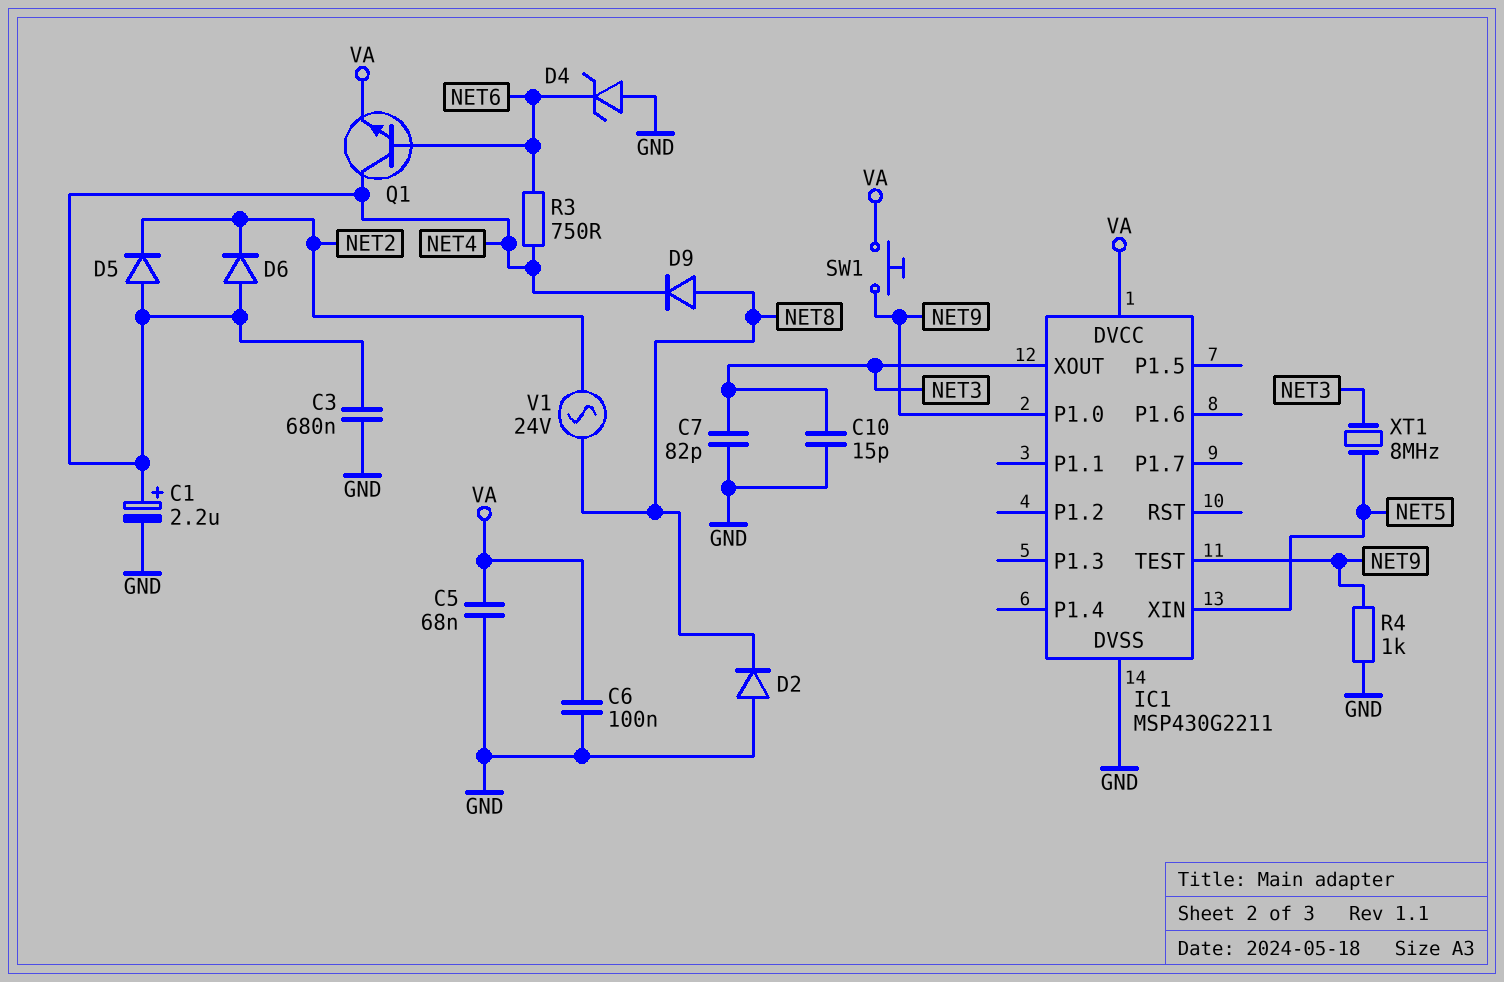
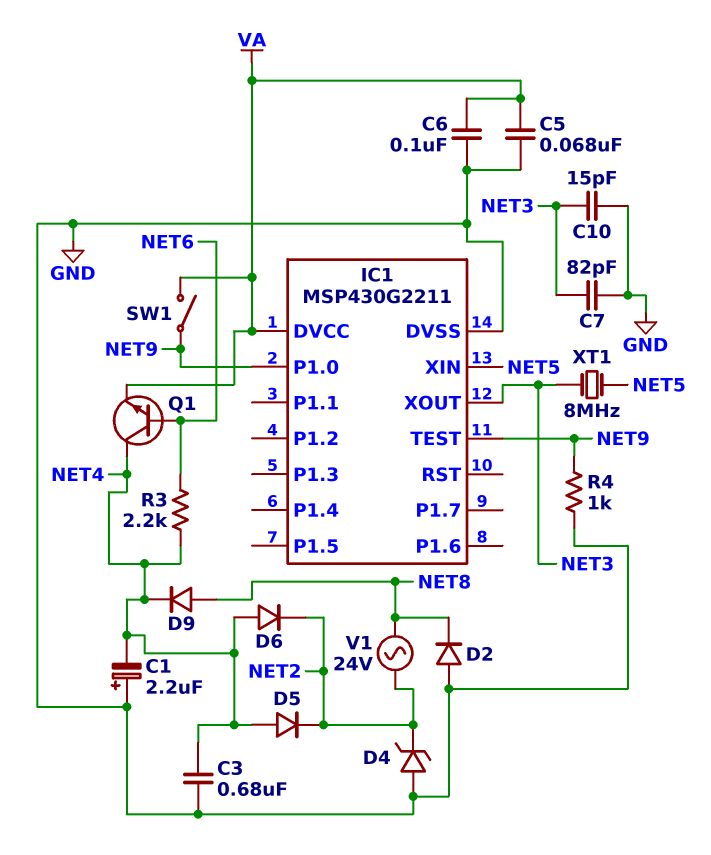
C1: 2.2uF (plus NET4, minus GND) -> 2.2uF (plus GND, minus NET4)
D4: zener (A GND, K NET6) -> zener (A GND, K NET2)
R3: 750 (NET4, NET6) -> 2.2k (NET4, NET6)
SW1: button (NET9, VA) -> switch (NET9, VA)

